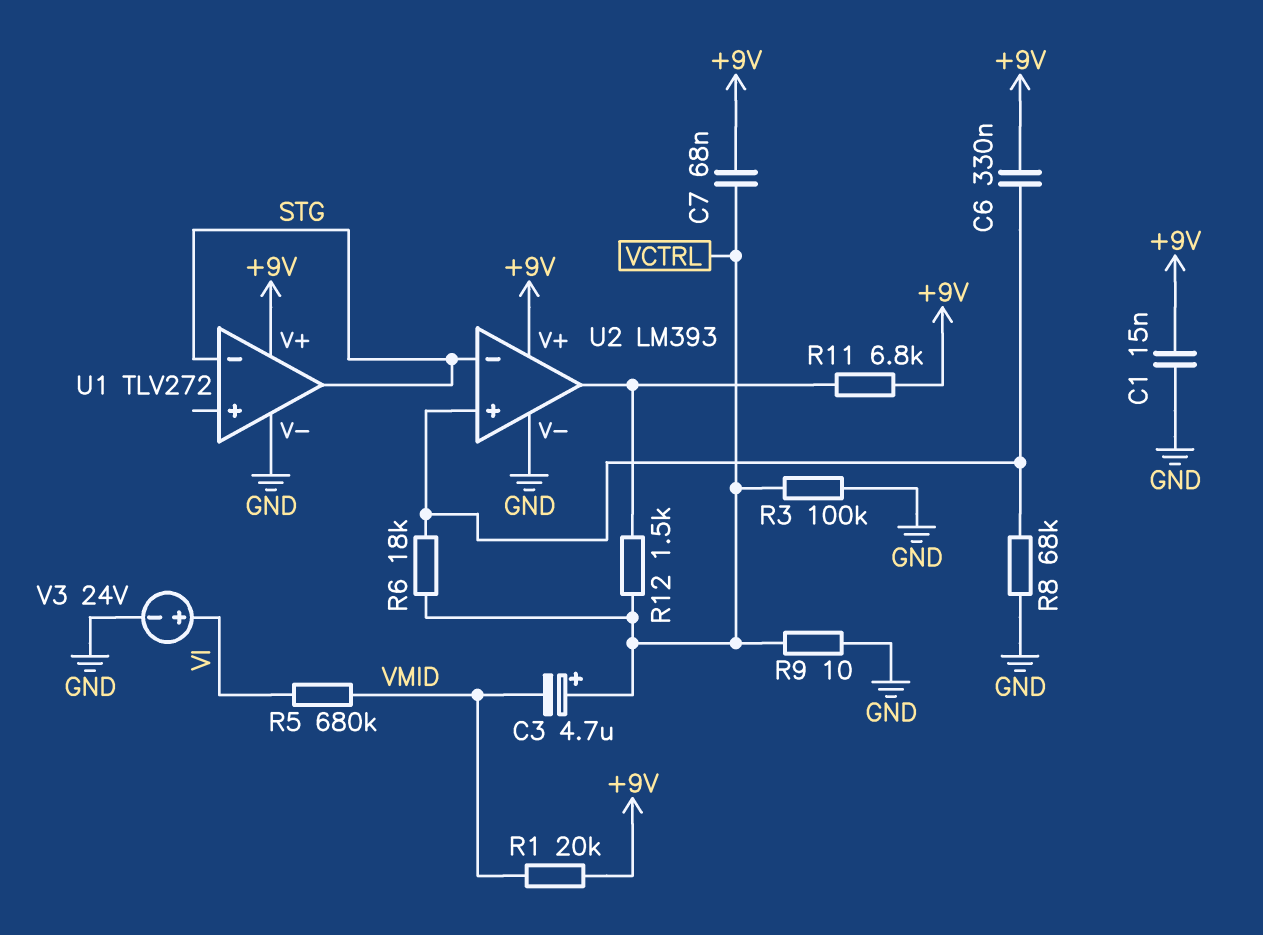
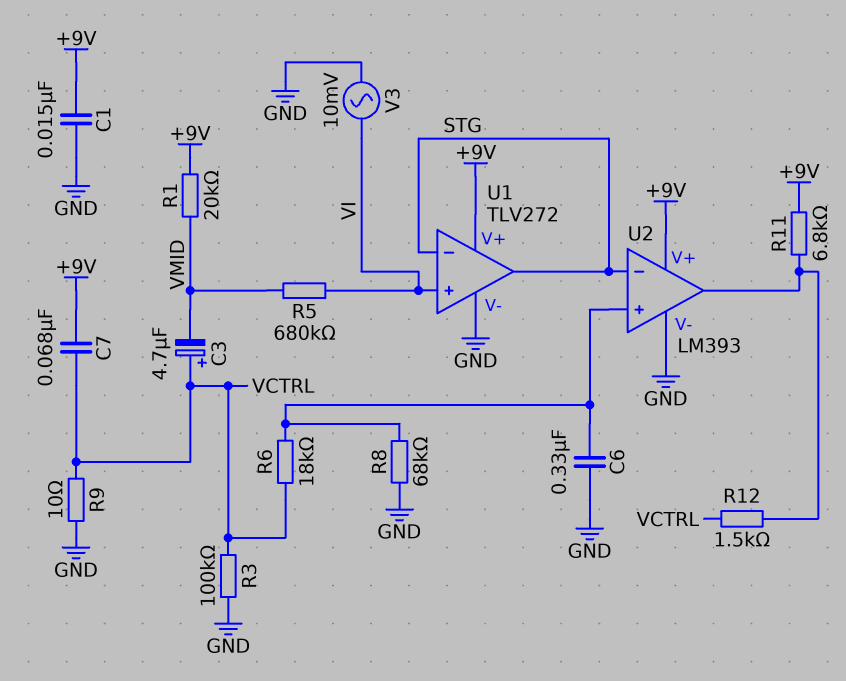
C6: 330nF (+9V, U2/in+) -> 330nF (GND, U2/in+)
U1 pin in+: none -> VI
V3: 24V (plus VI, minus GND) -> AC 10mV (GND, VI)

